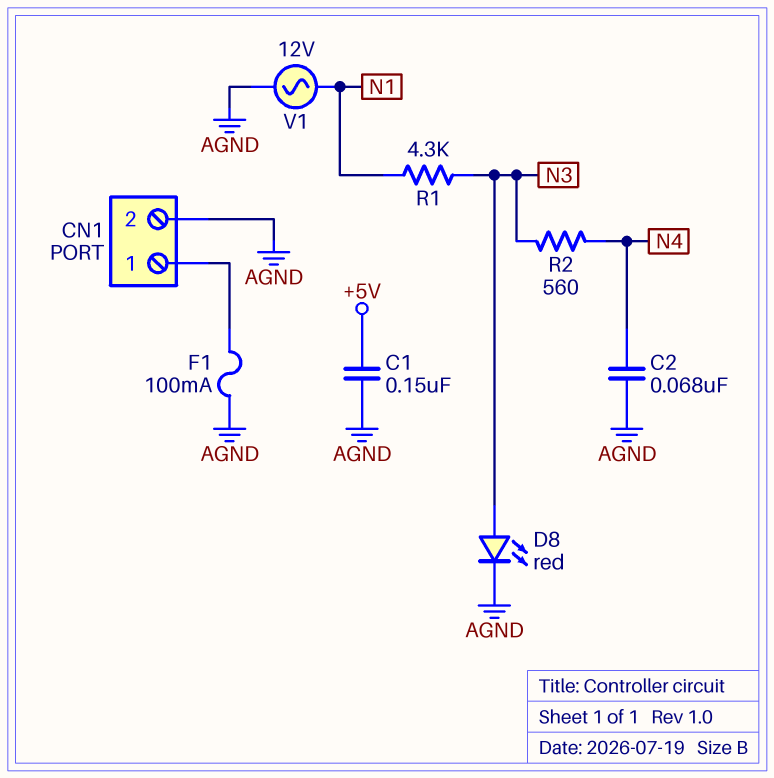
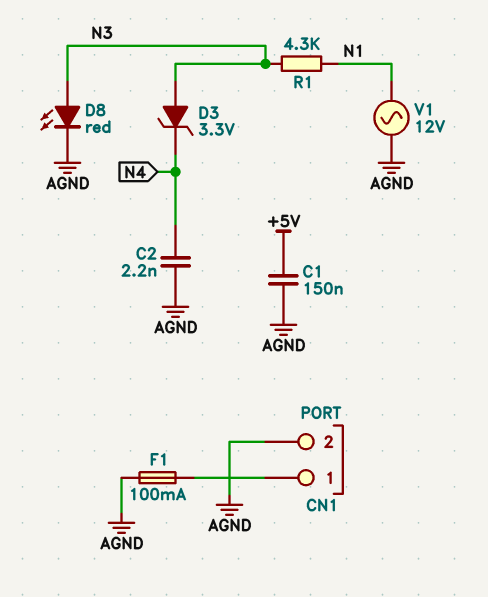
C2: 68nF (AGND, N4) -> 2.2nF (AGND, N4)
D3: none -> zener 3.3V (A N3, K N4)
R2: 560 (N3, N4) -> none

